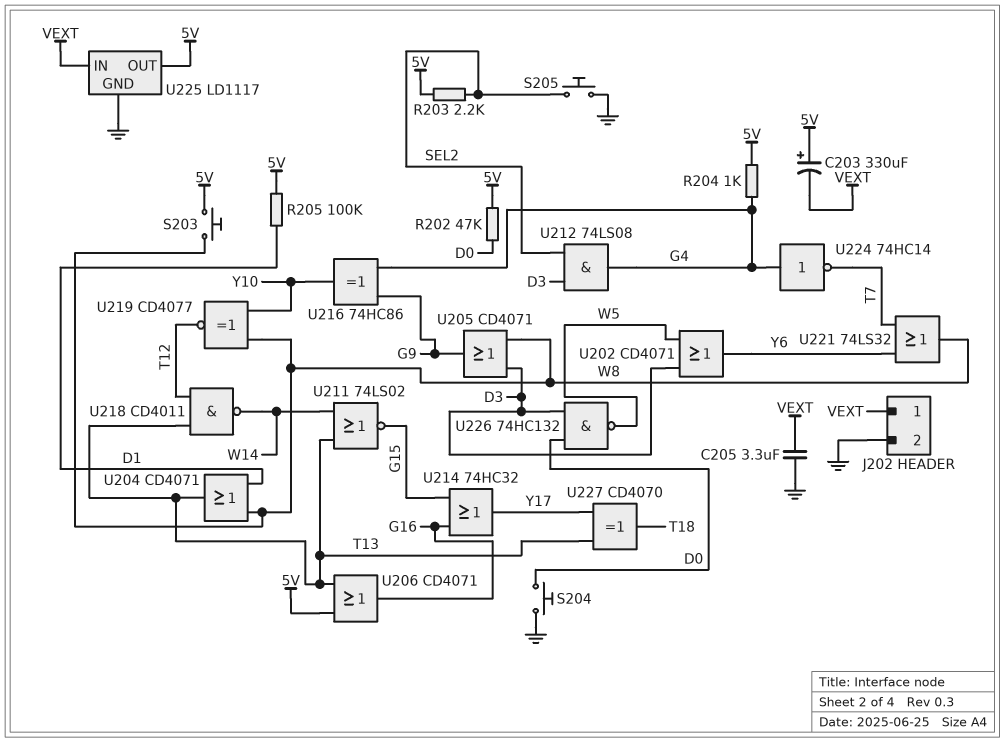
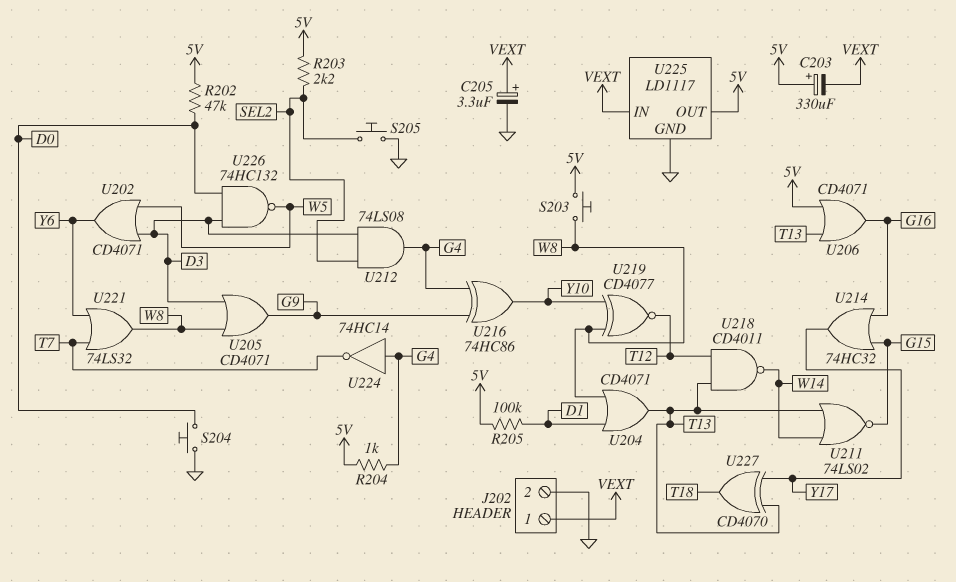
C205: 3.3uF (GND, VEXT) -> 3.3uF (plus VEXT, minus GND)

